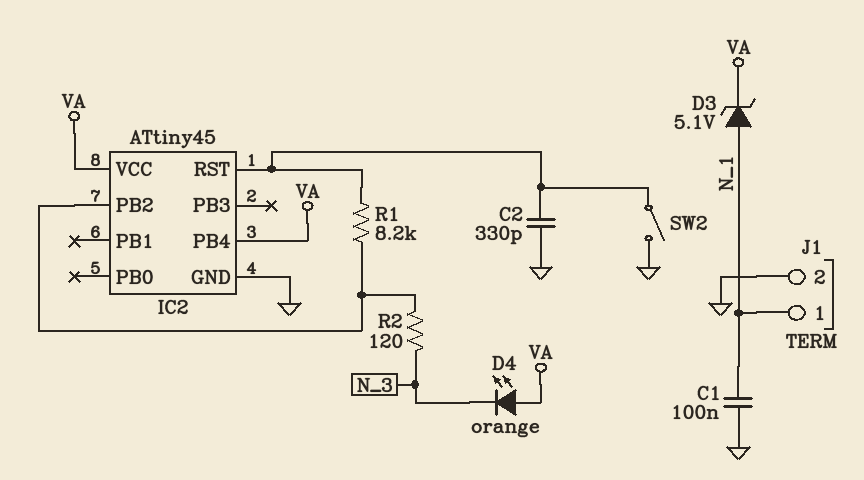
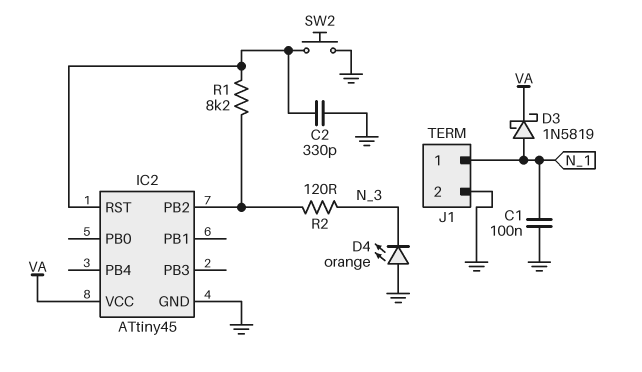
D3: zener 5.1V (A N_1, K VA) -> schottky 1N5819 (A N_1, K VA)
D4: LED orange (A VA, K N_3) -> LED orange (A GND, K N_3)
IC2 pin PB4: VA -> none
SW2: switch (GND, IC2/RST) -> button (GND, IC2/RST)

